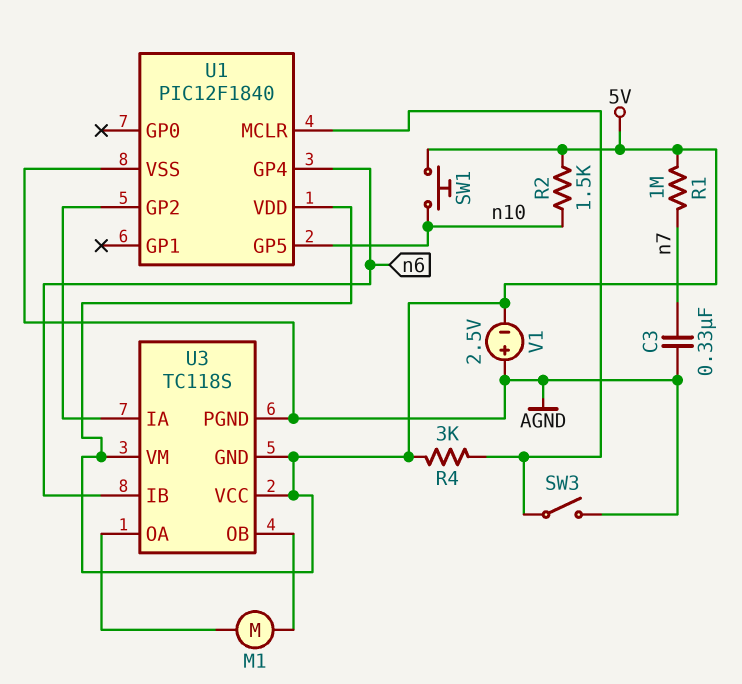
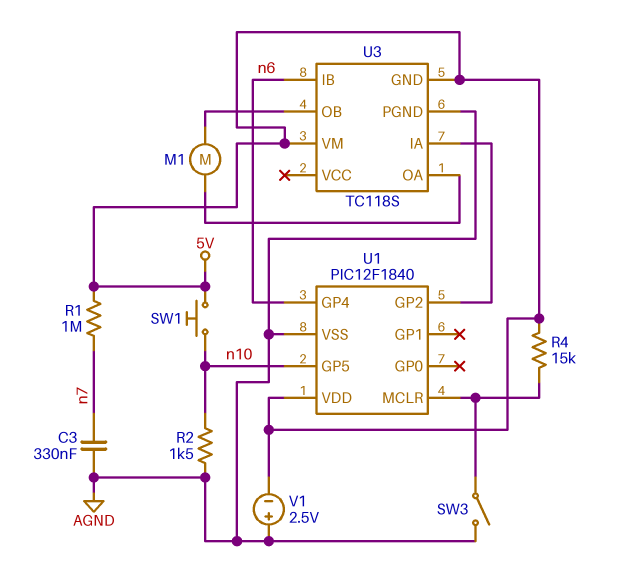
R2: 1.5k (5V, n10) -> 1.5k (AGND, n10)
R4: 3k (5V, U1/MCLR) -> 15k (5V, U1/MCLR)
U3 pin VCC: 5V -> none

